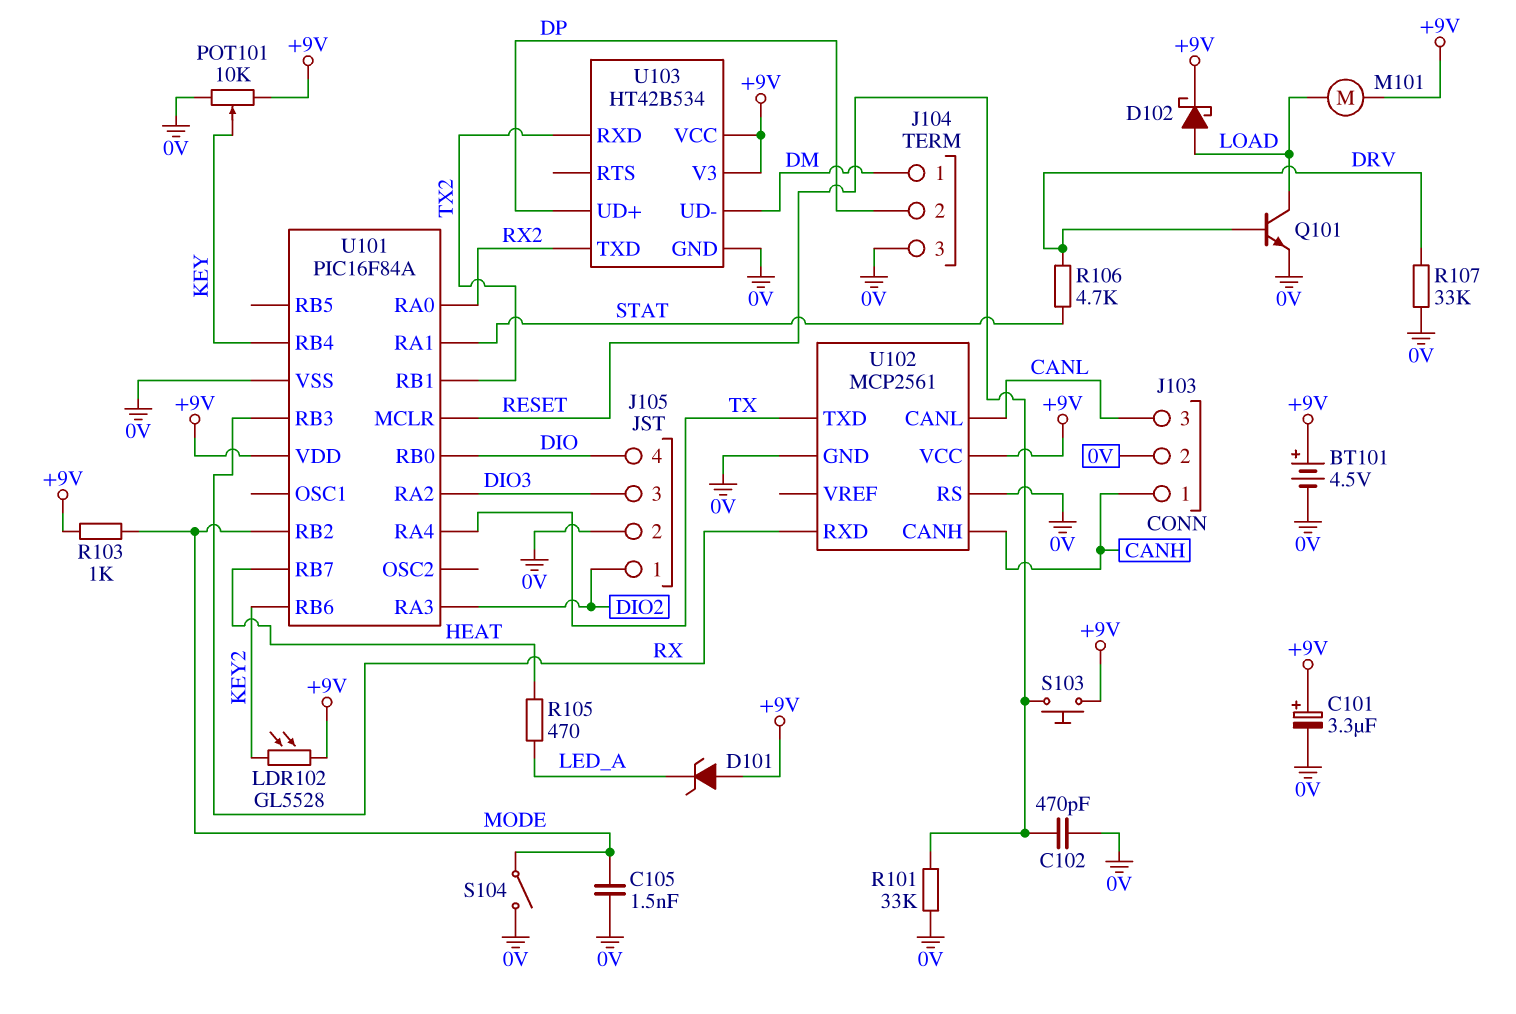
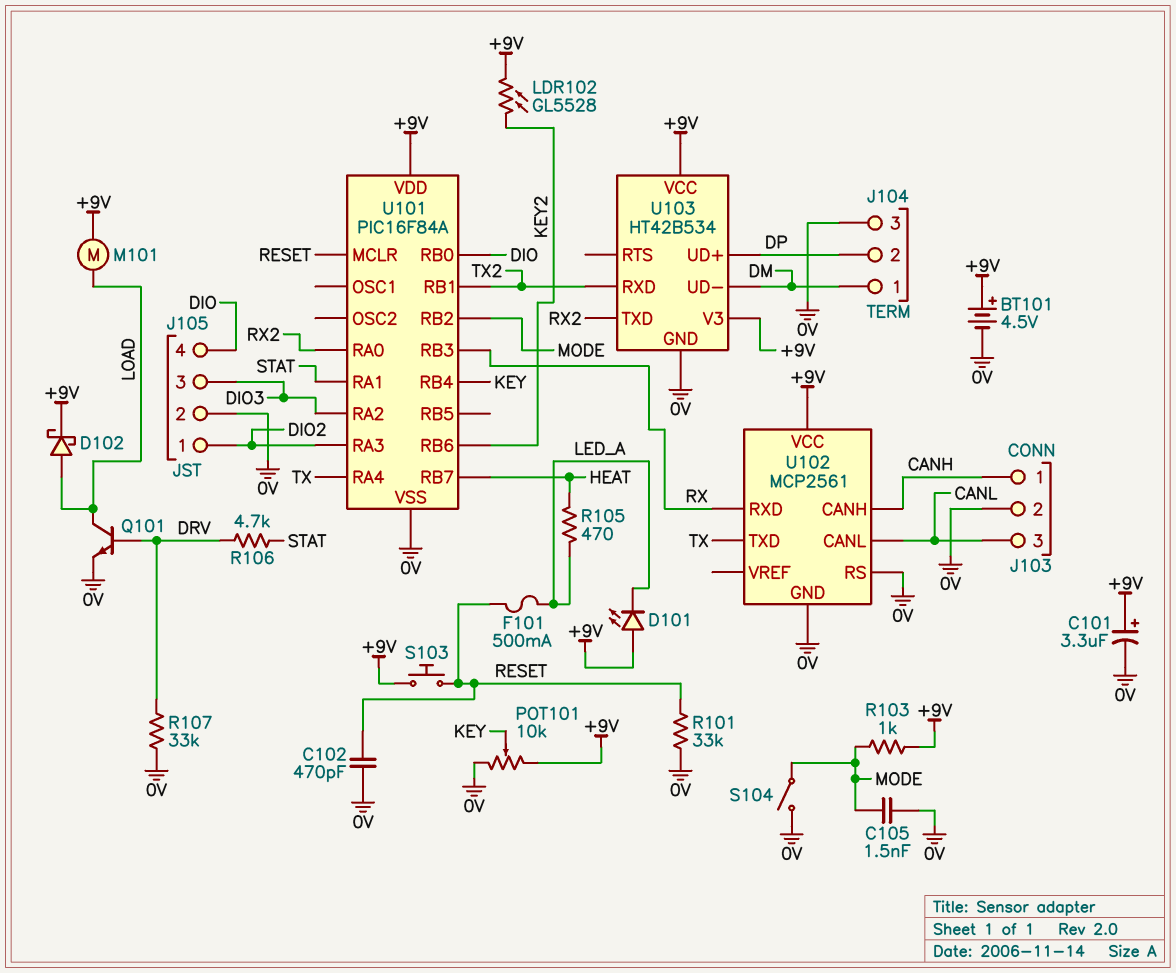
D101: zener (A +9V, K LED_A) -> LED (A +9V, K LED_A)
F101: none -> 500mA (LED_A, RESET)

